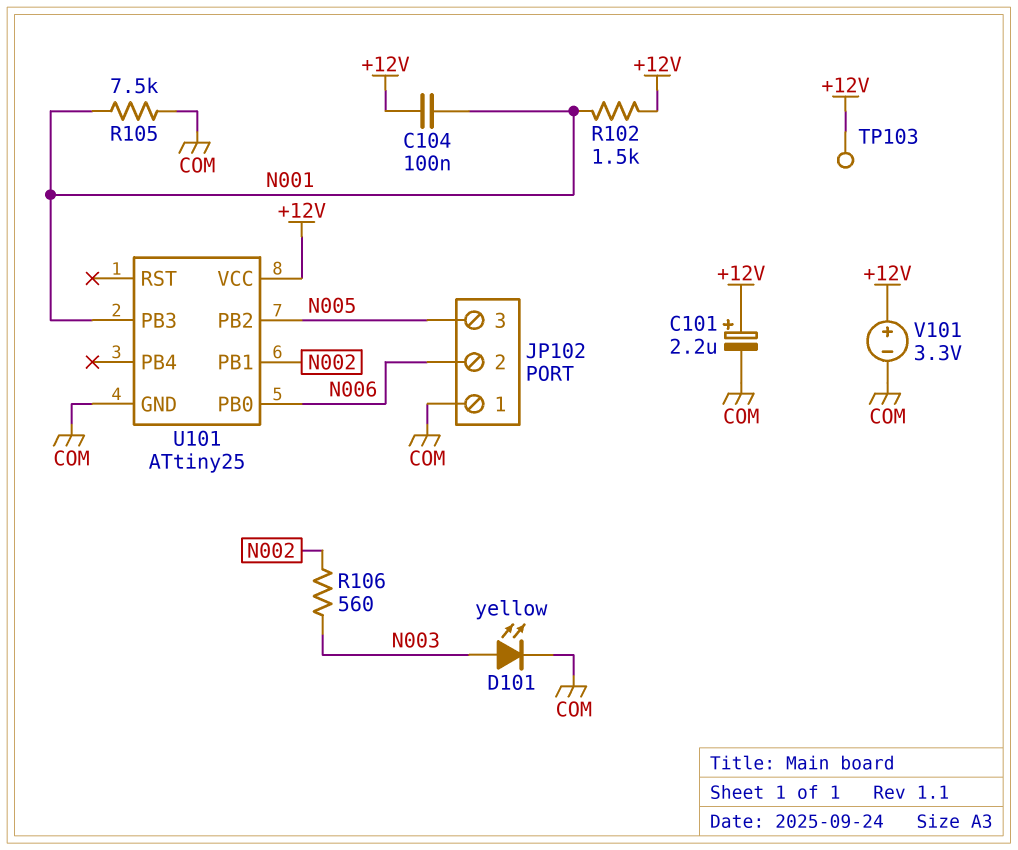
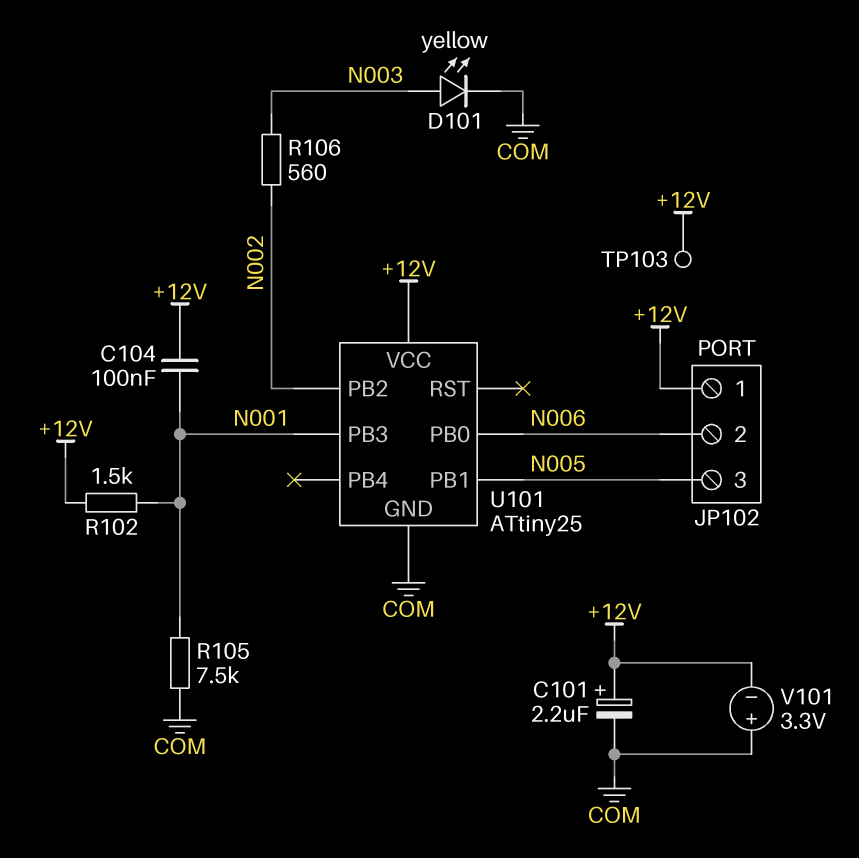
JP102 pin 1: COM -> +12V
U101 pin PB1: N002 -> N005
U101 pin PB2: N005 -> N002
V101: 3.3V (plus +12V, minus COM) -> 3.3V (plus COM, minus +12V)

